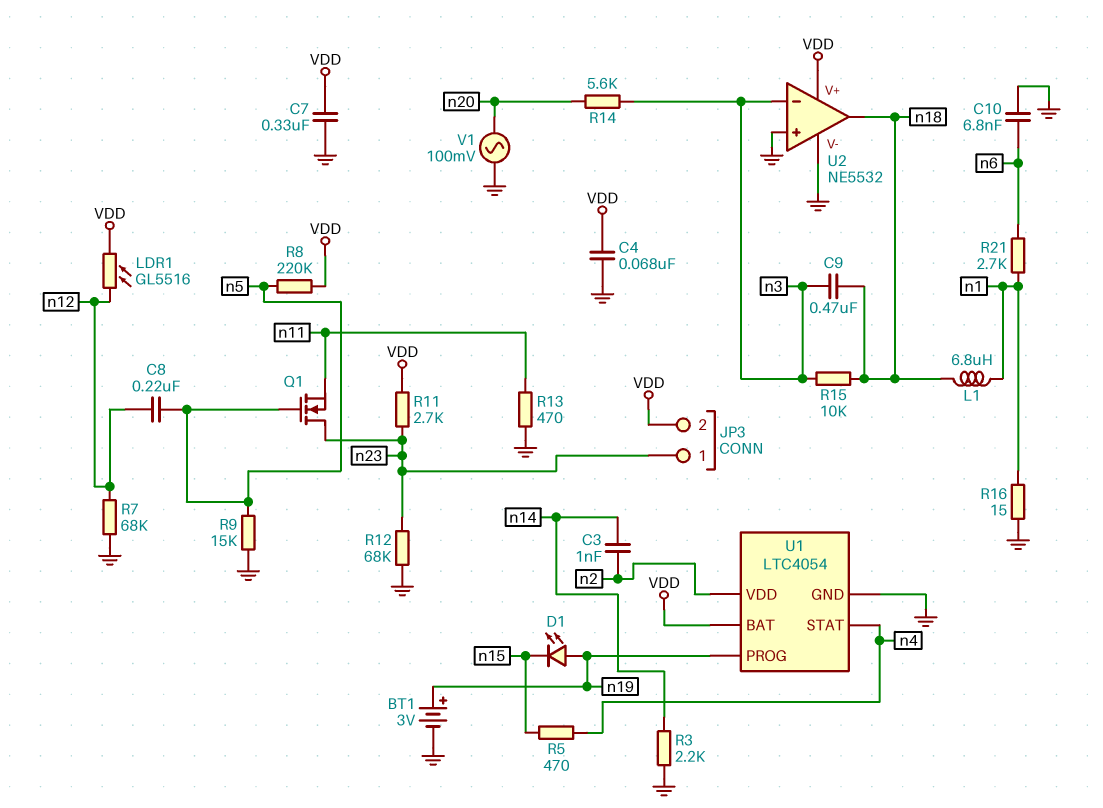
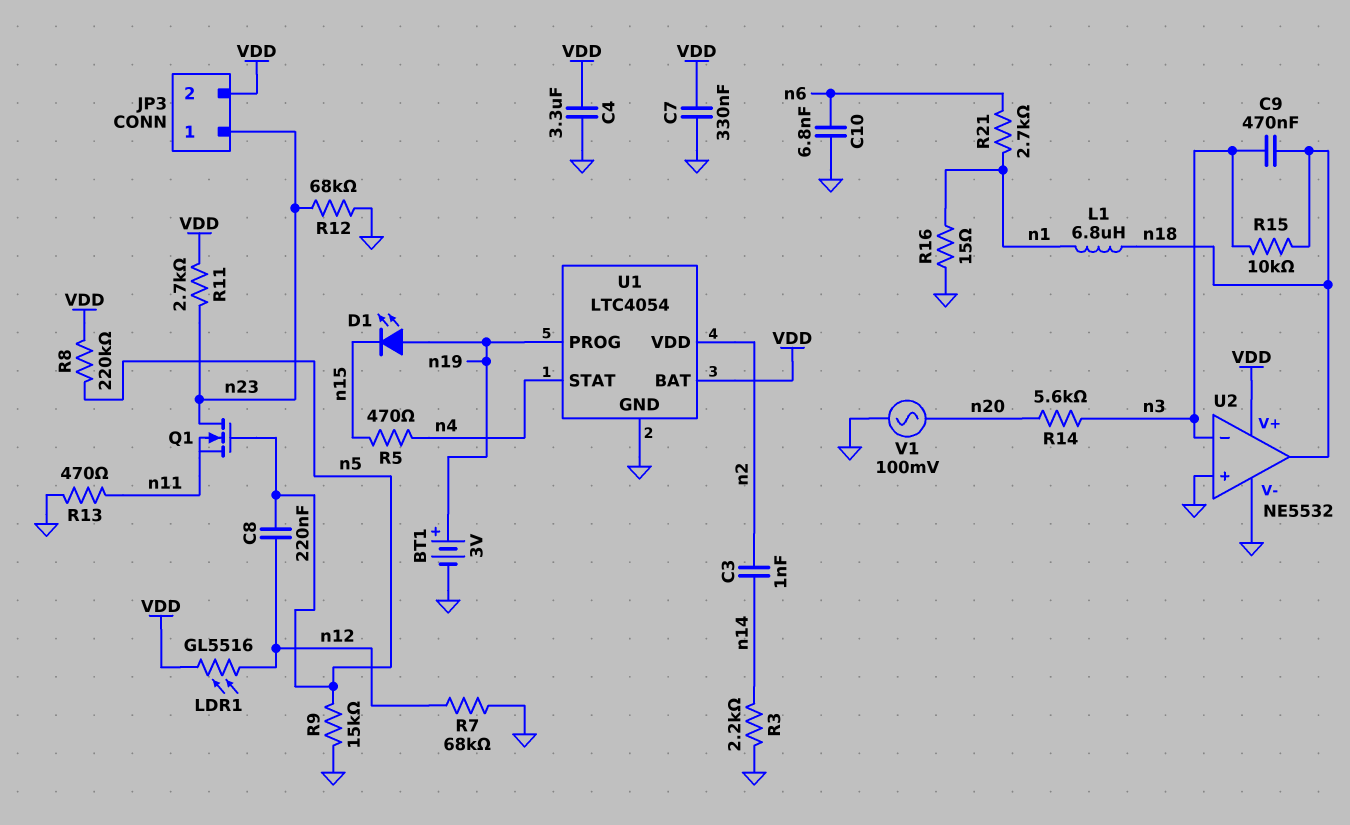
C4: 68nF (GND, VDD) -> 3.3uF (GND, VDD)

